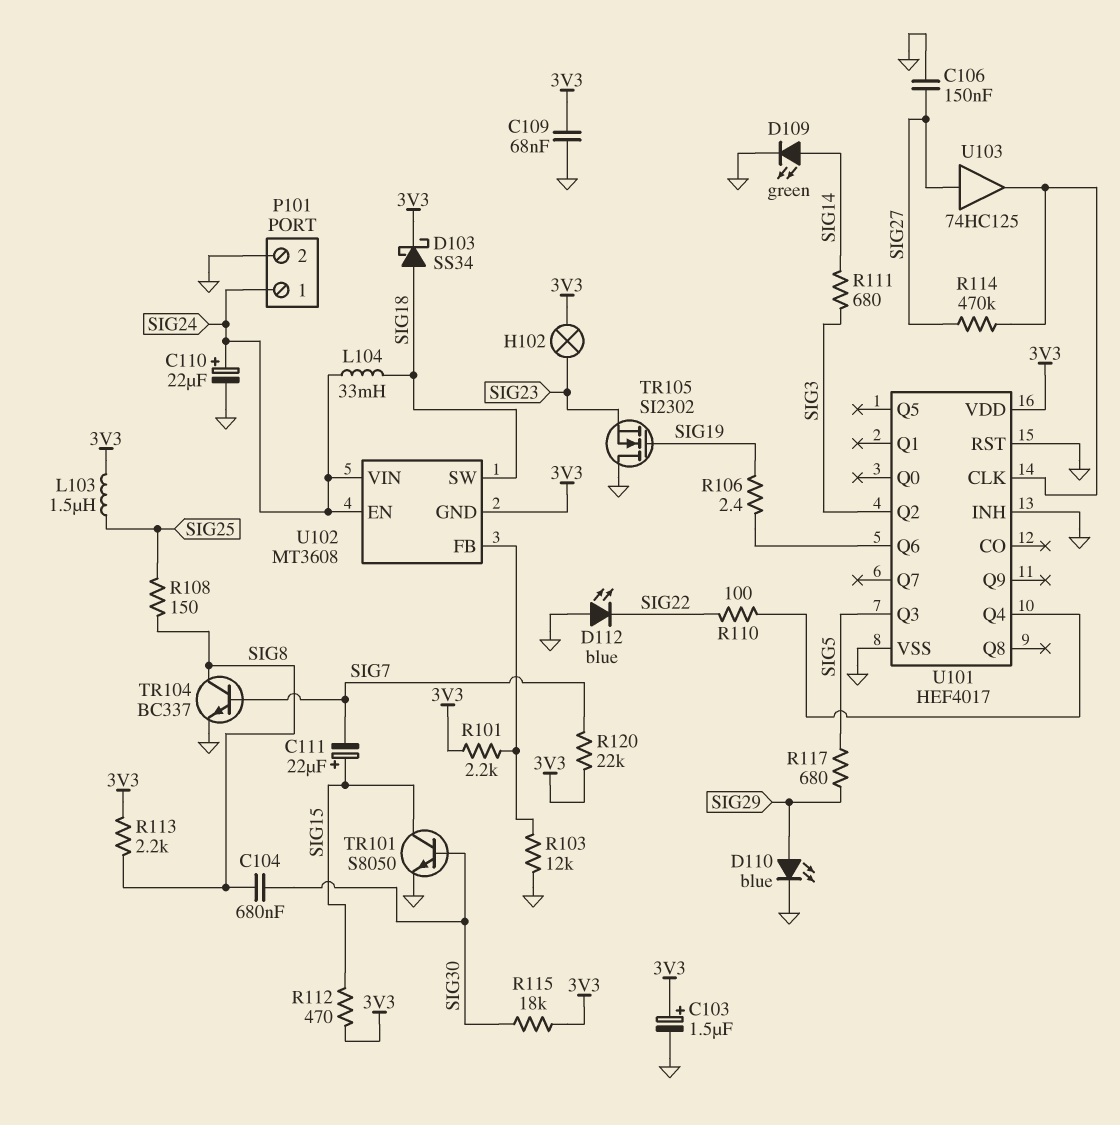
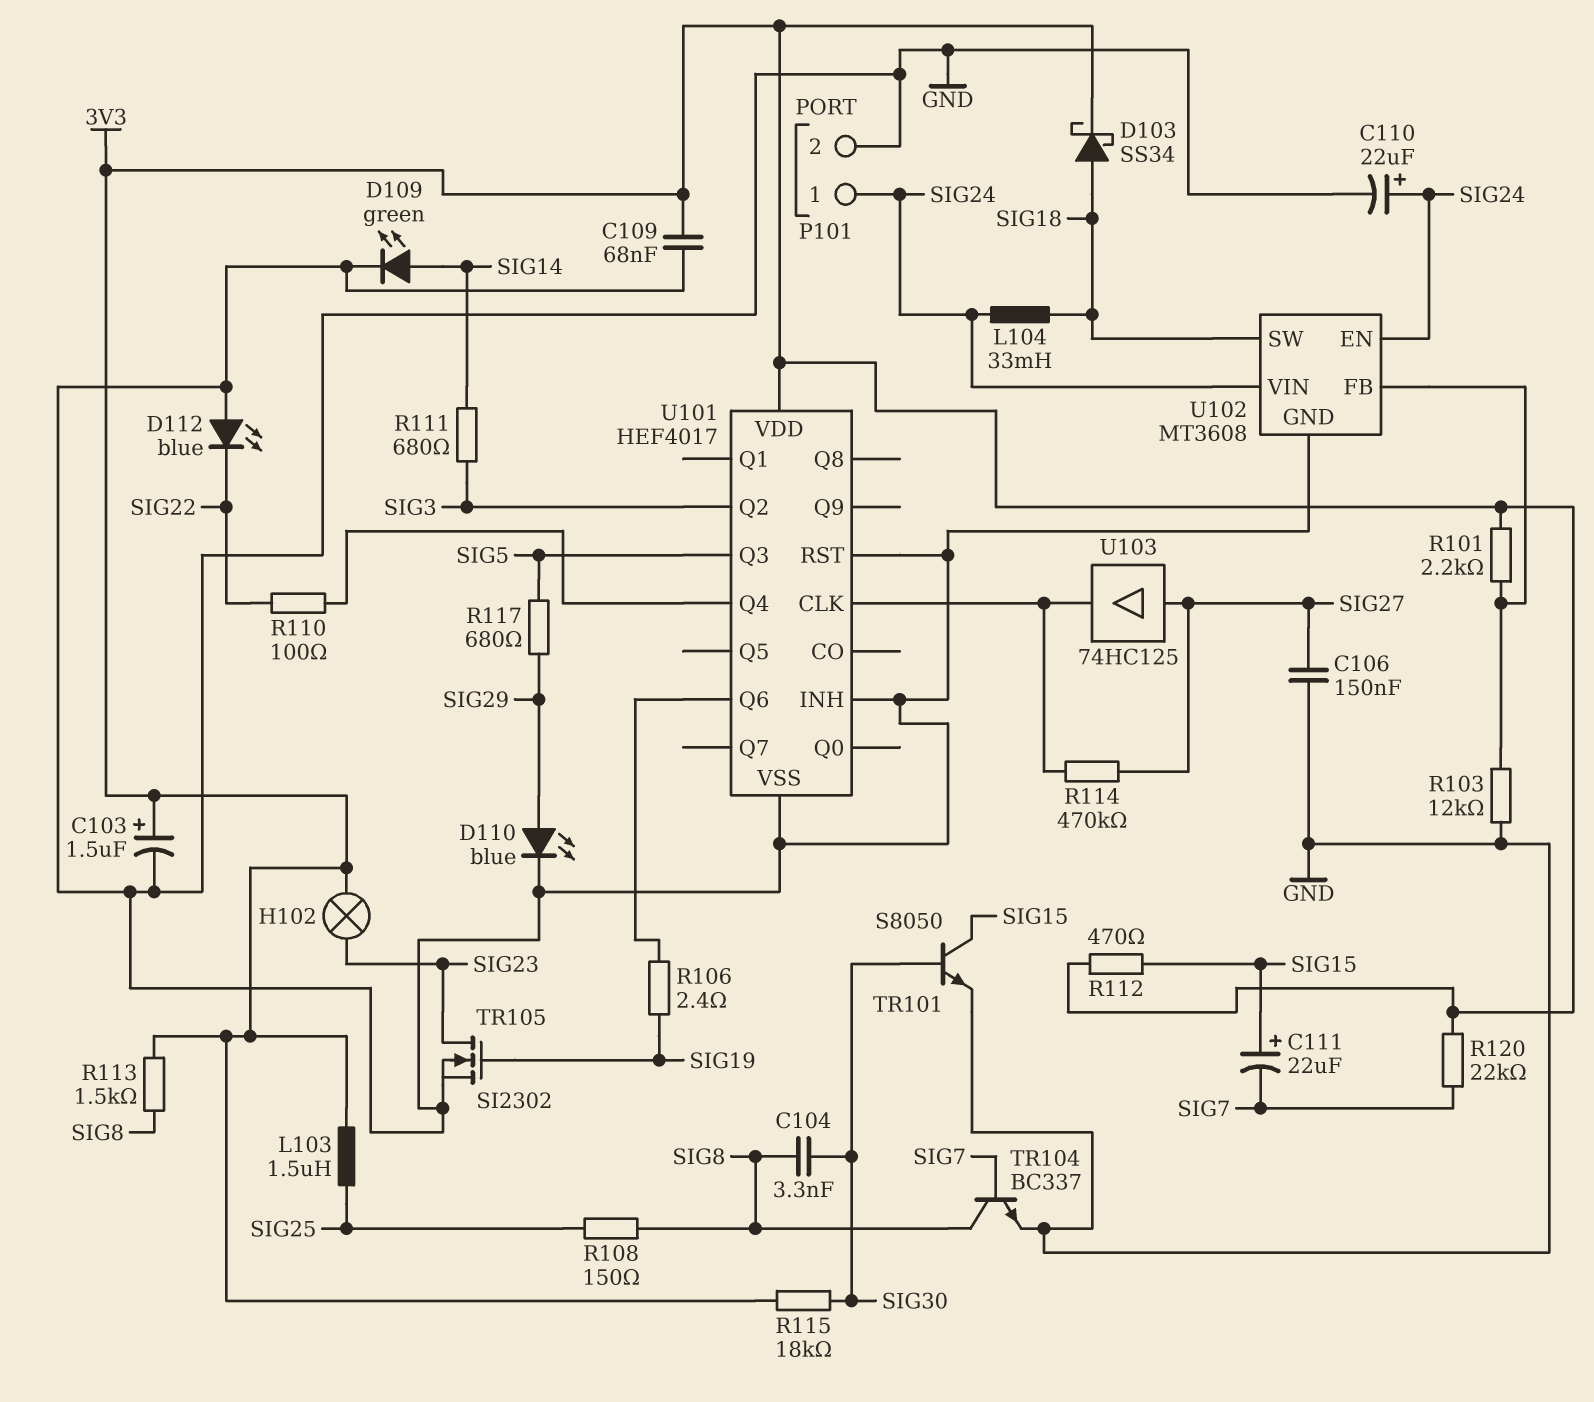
C104: 680nF (SIG8, SIG30) -> 3.3nF (SIG8, SIG30)
R113: 2.2k (3V3, SIG8) -> 1.5k (3V3, SIG8)
TR105: NMOS SI2302 (G SIG19, D GND, S SIG23) -> NMOS SI2302 (G SIG19, D SIG23, S GND)
U102 pin GND: 3V3 -> GND

